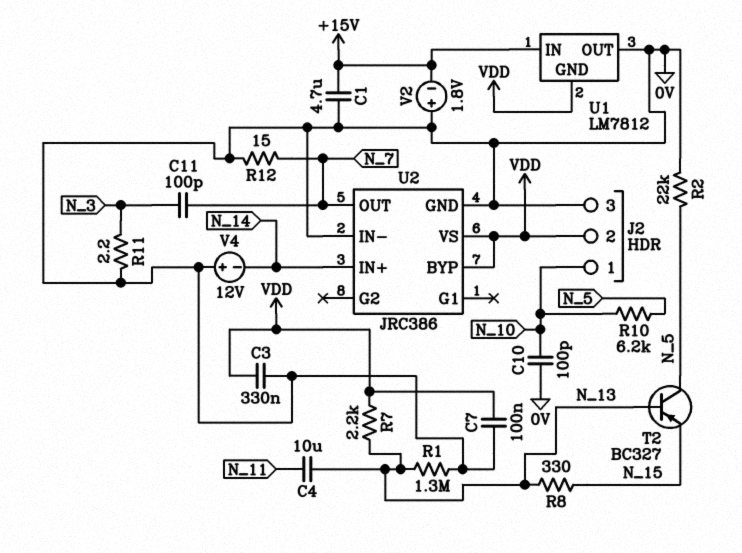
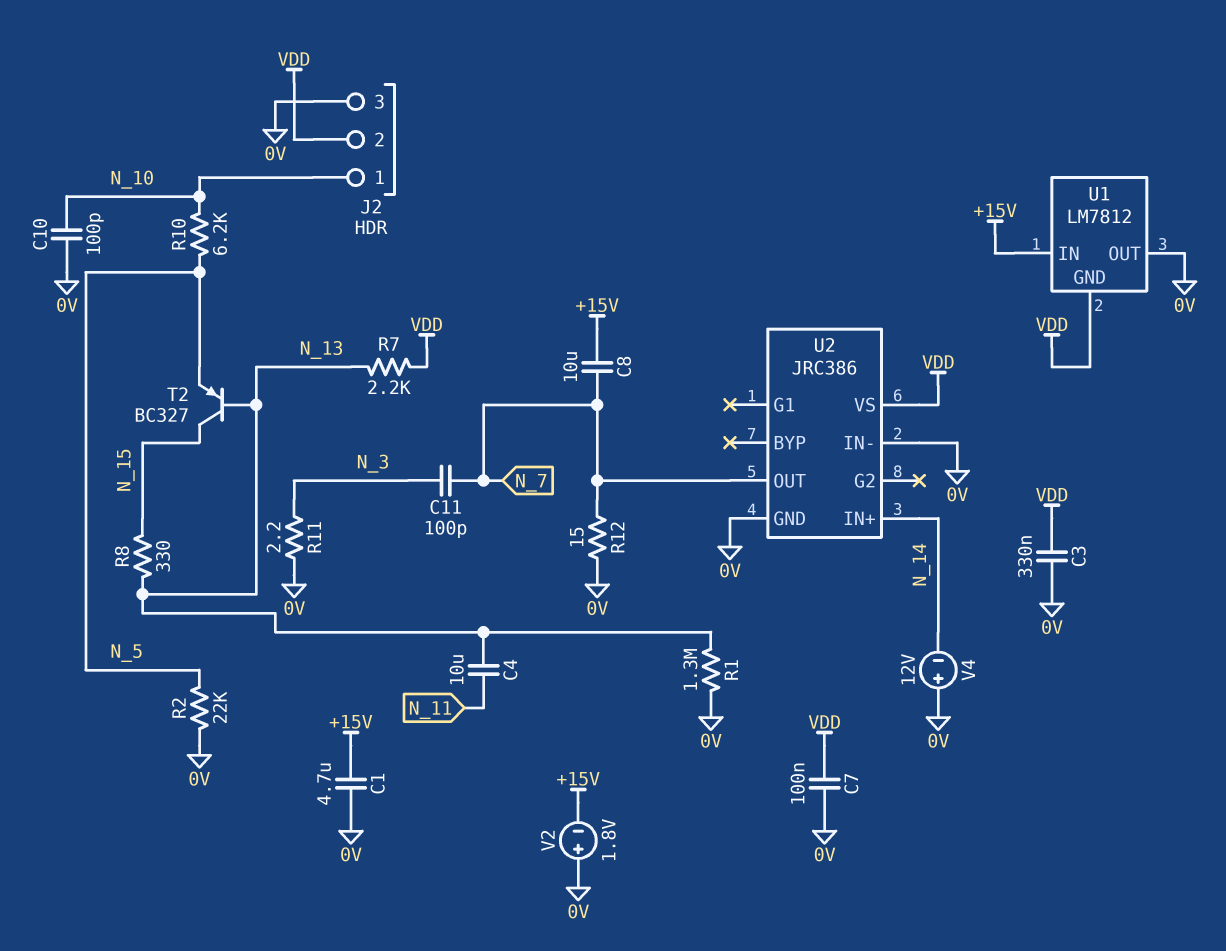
C8: none -> 10uF (+15V, N_7)
T2: PNP BC327 (B N_13, C N_5, E N_15) -> PNP BC327 (B N_13, C N_15, E N_5)
U2 pin BYP: VDD -> none

